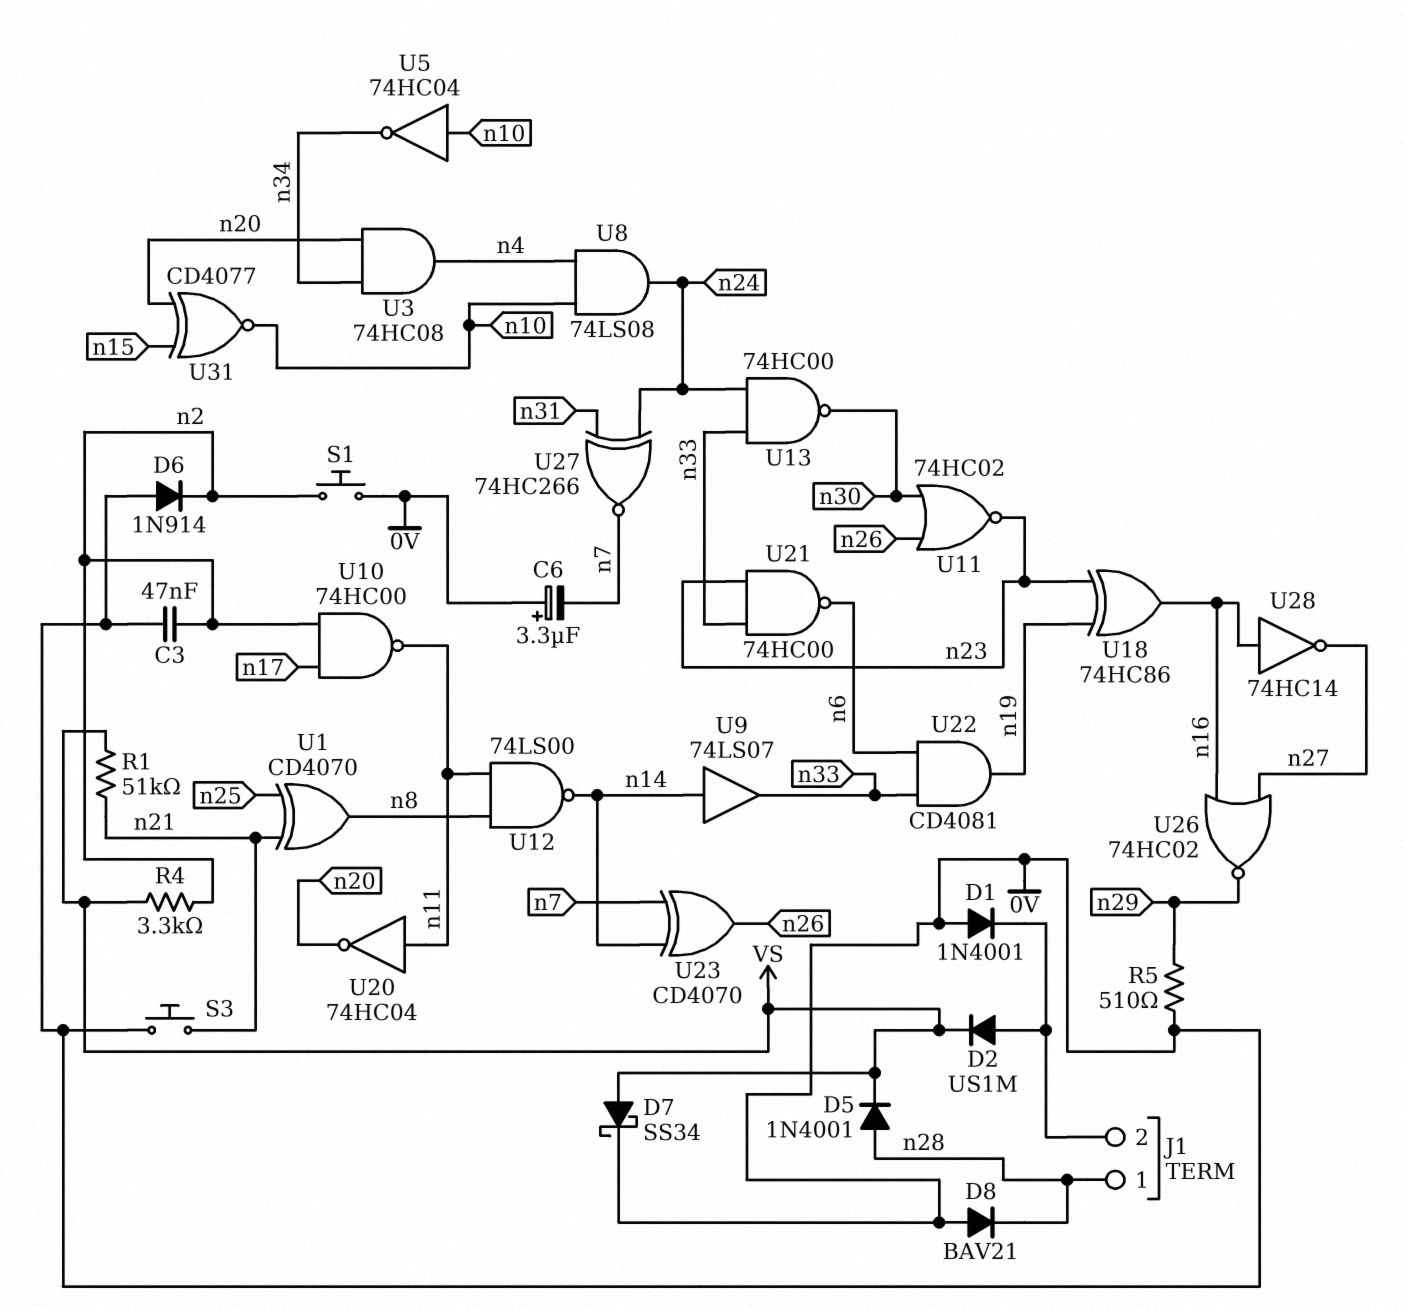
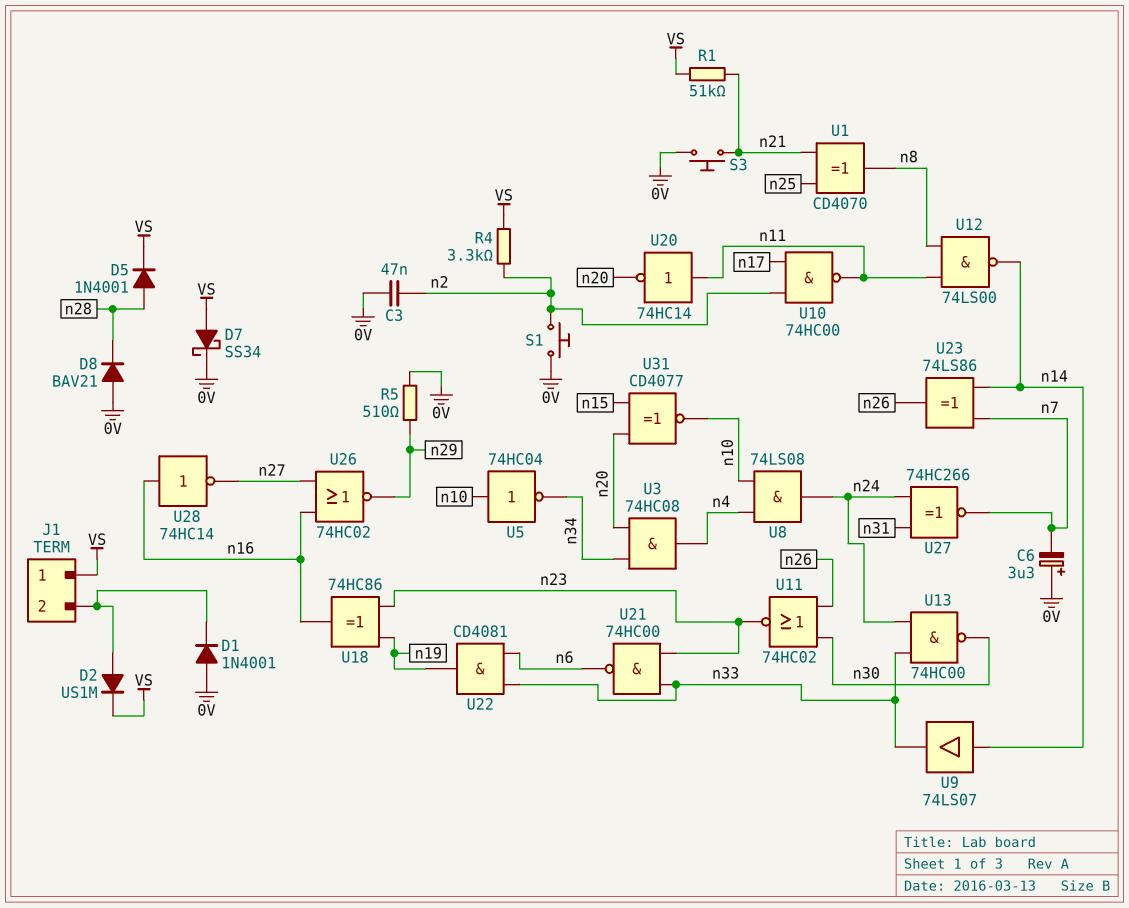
D6: diode 1N914 (A 0V, K n2) -> none
J1 pin 1: n28 -> VS
U20: NOT 74HC04 (in n11, out n20) -> NOT 74HC14 (in n11, out n20)
U23: XOR CD4070 (in n7, in n14, out n26) -> XOR 74LS86 (in n7, in n14, out n26)

